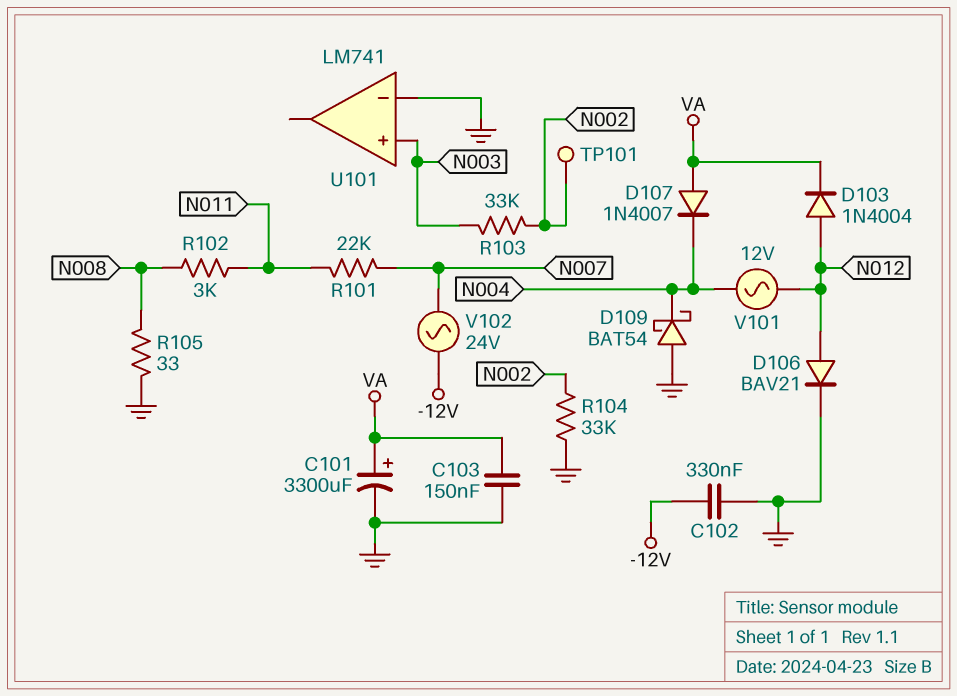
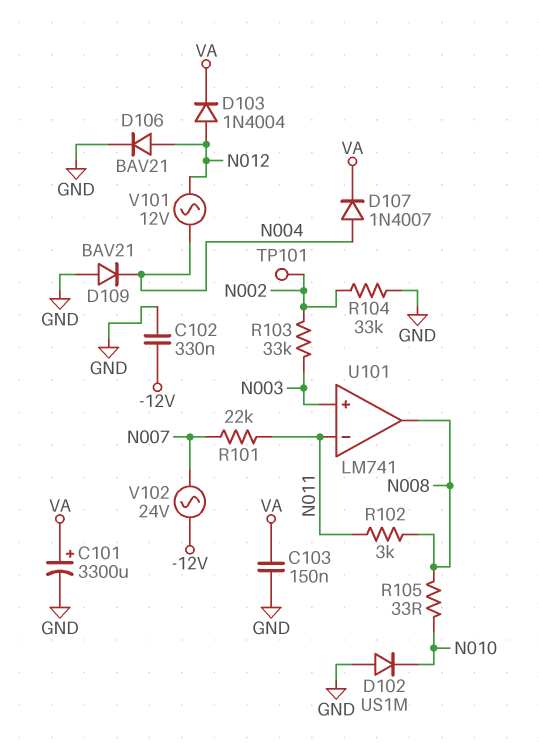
D102: none -> diode US1M (A GND, K N010)
D107: diode 1N4007 (A VA, K N004) -> diode 1N4007 (A N004, K VA)
D109: schottky BAT54 (A GND, K N004) -> diode BAV21 (A GND, K N004)
R105: 33 (GND, N008) -> 33 (N008, N010)
U101 pin in-: GND -> N011
U101 pin out: none -> N008

